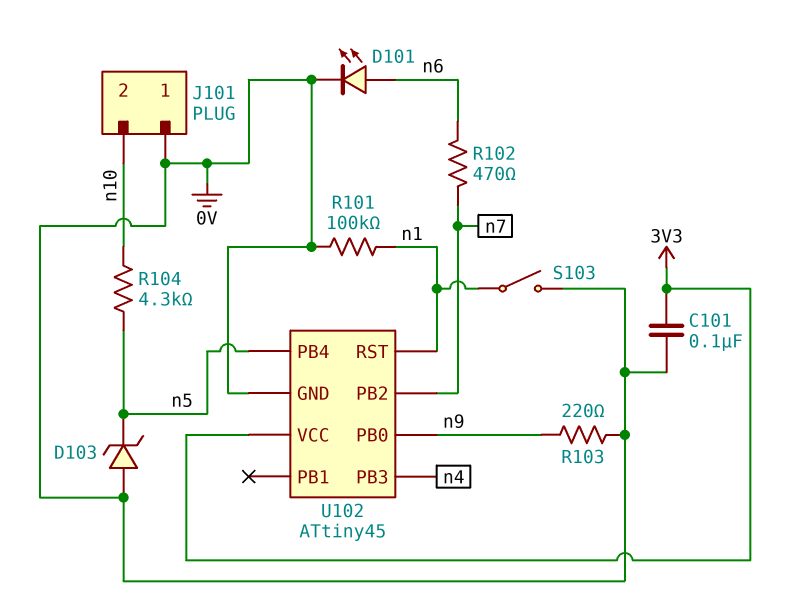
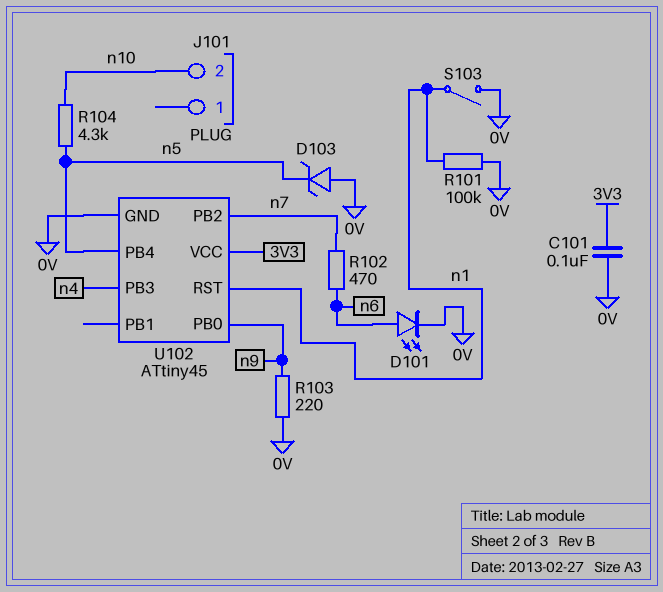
J101 pin 1: 0V -> none

